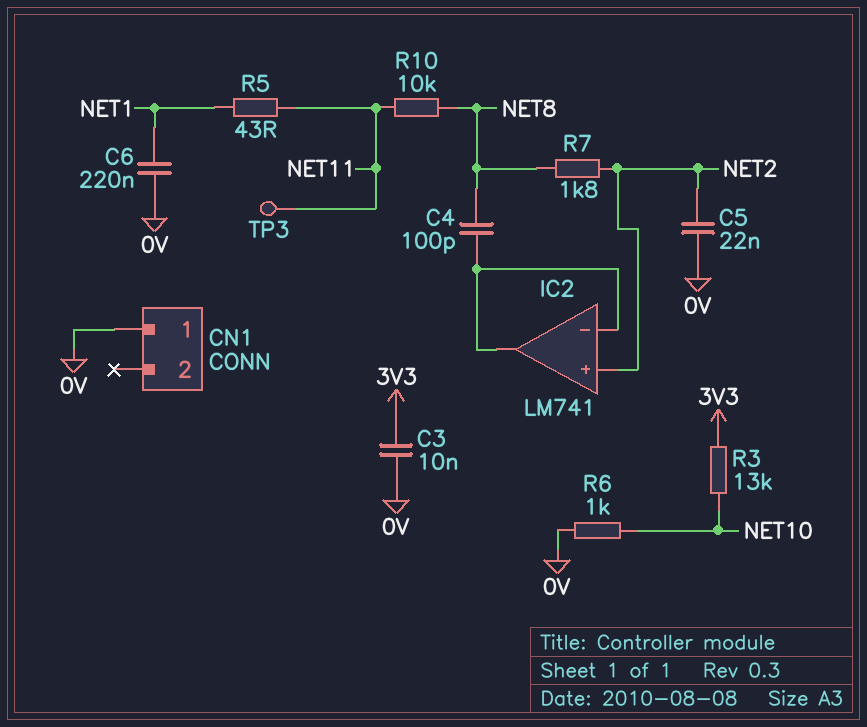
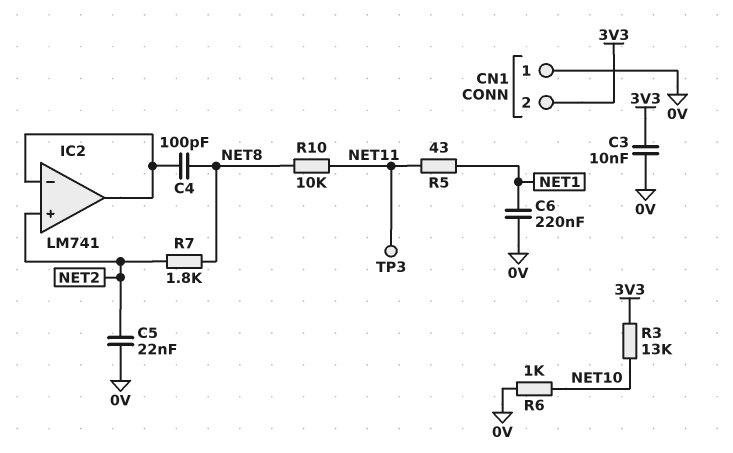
CN1 pin 2: none -> 3V3

